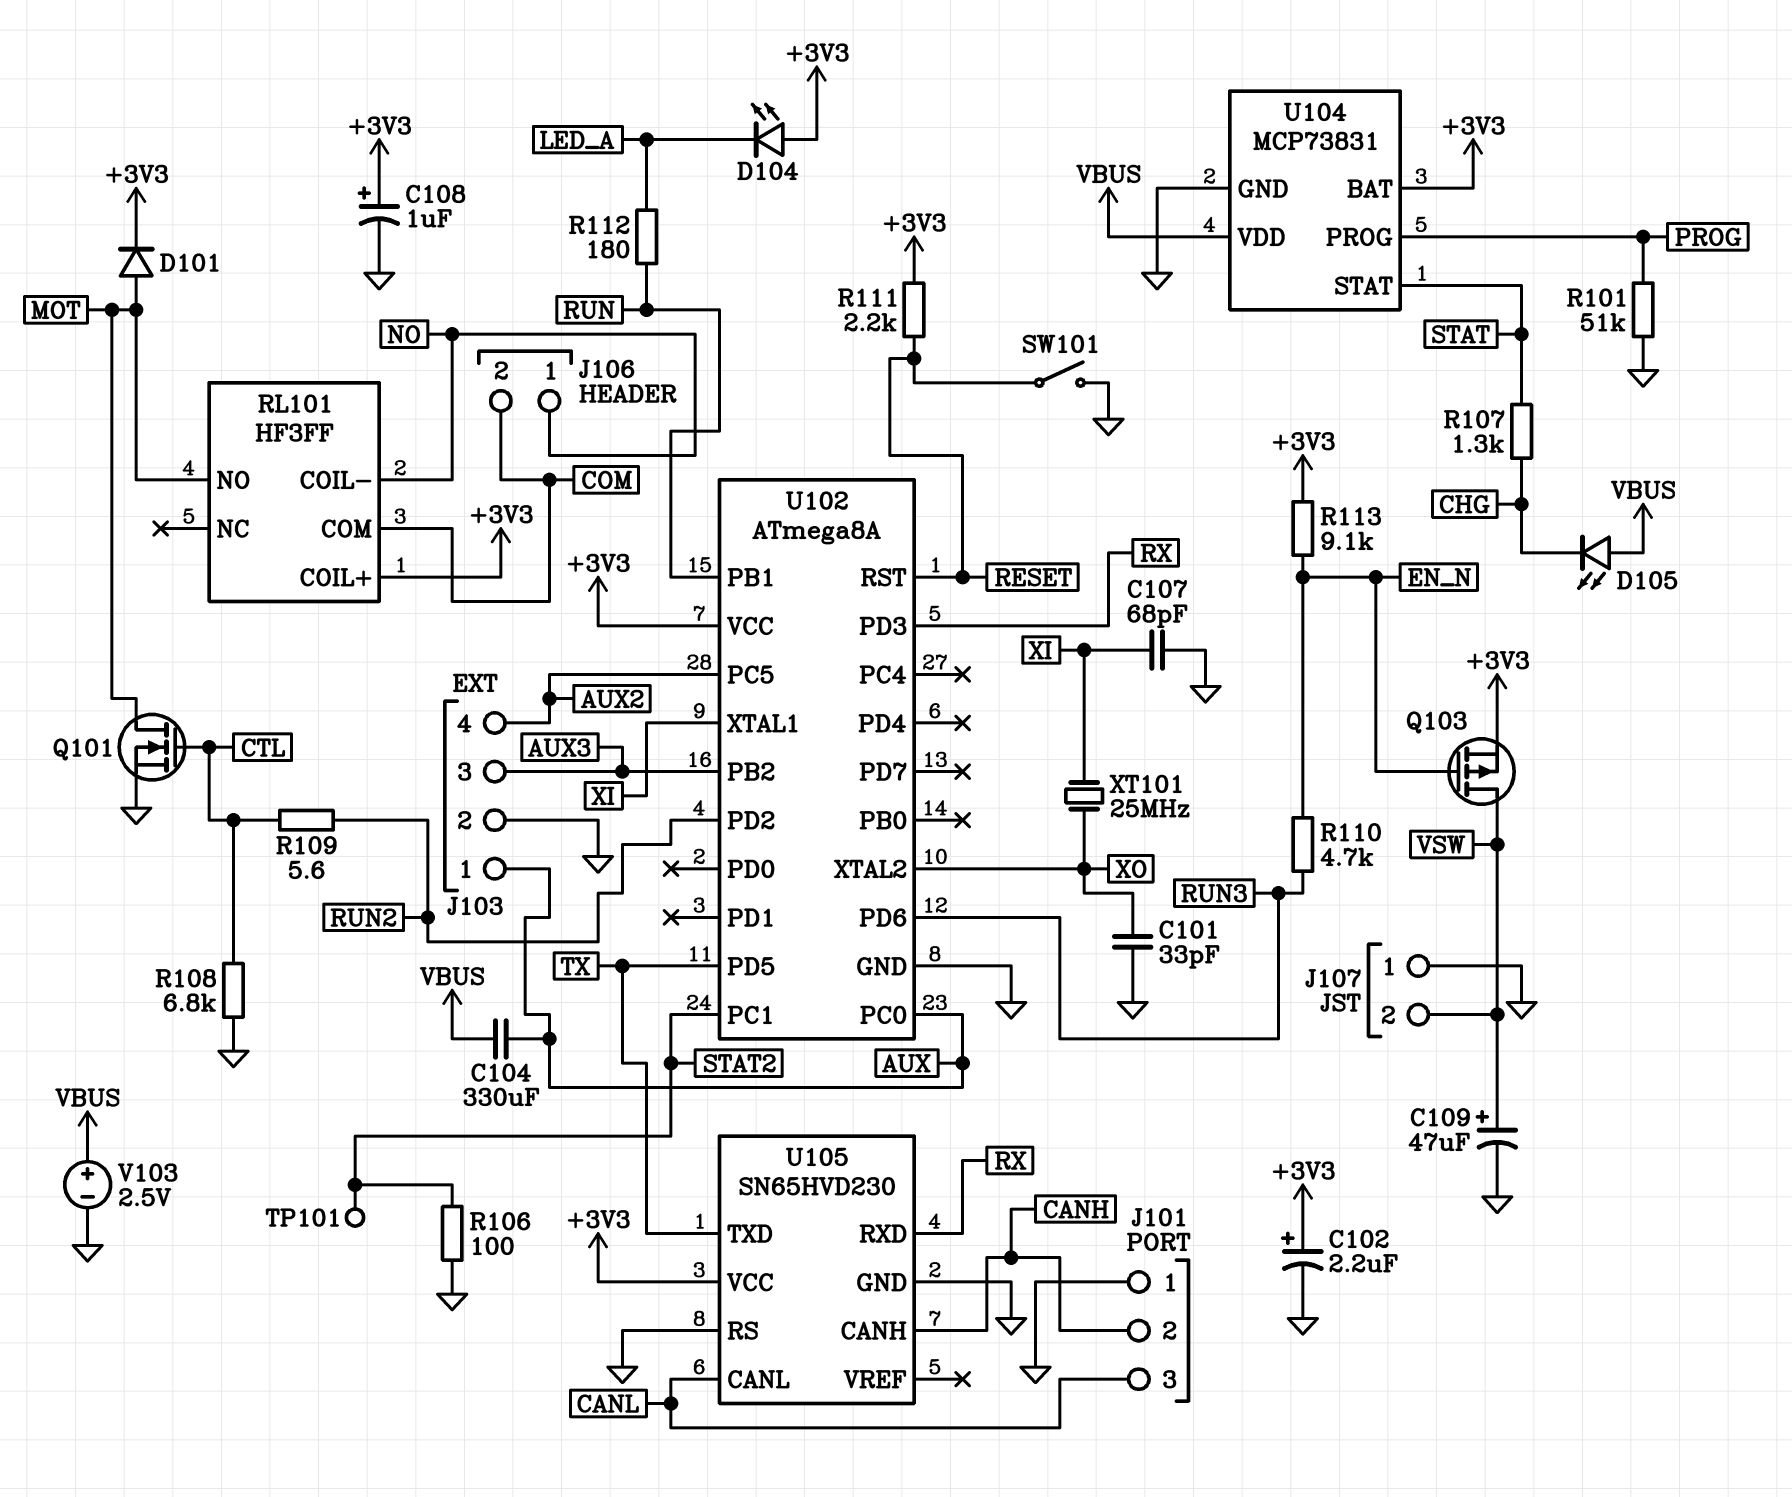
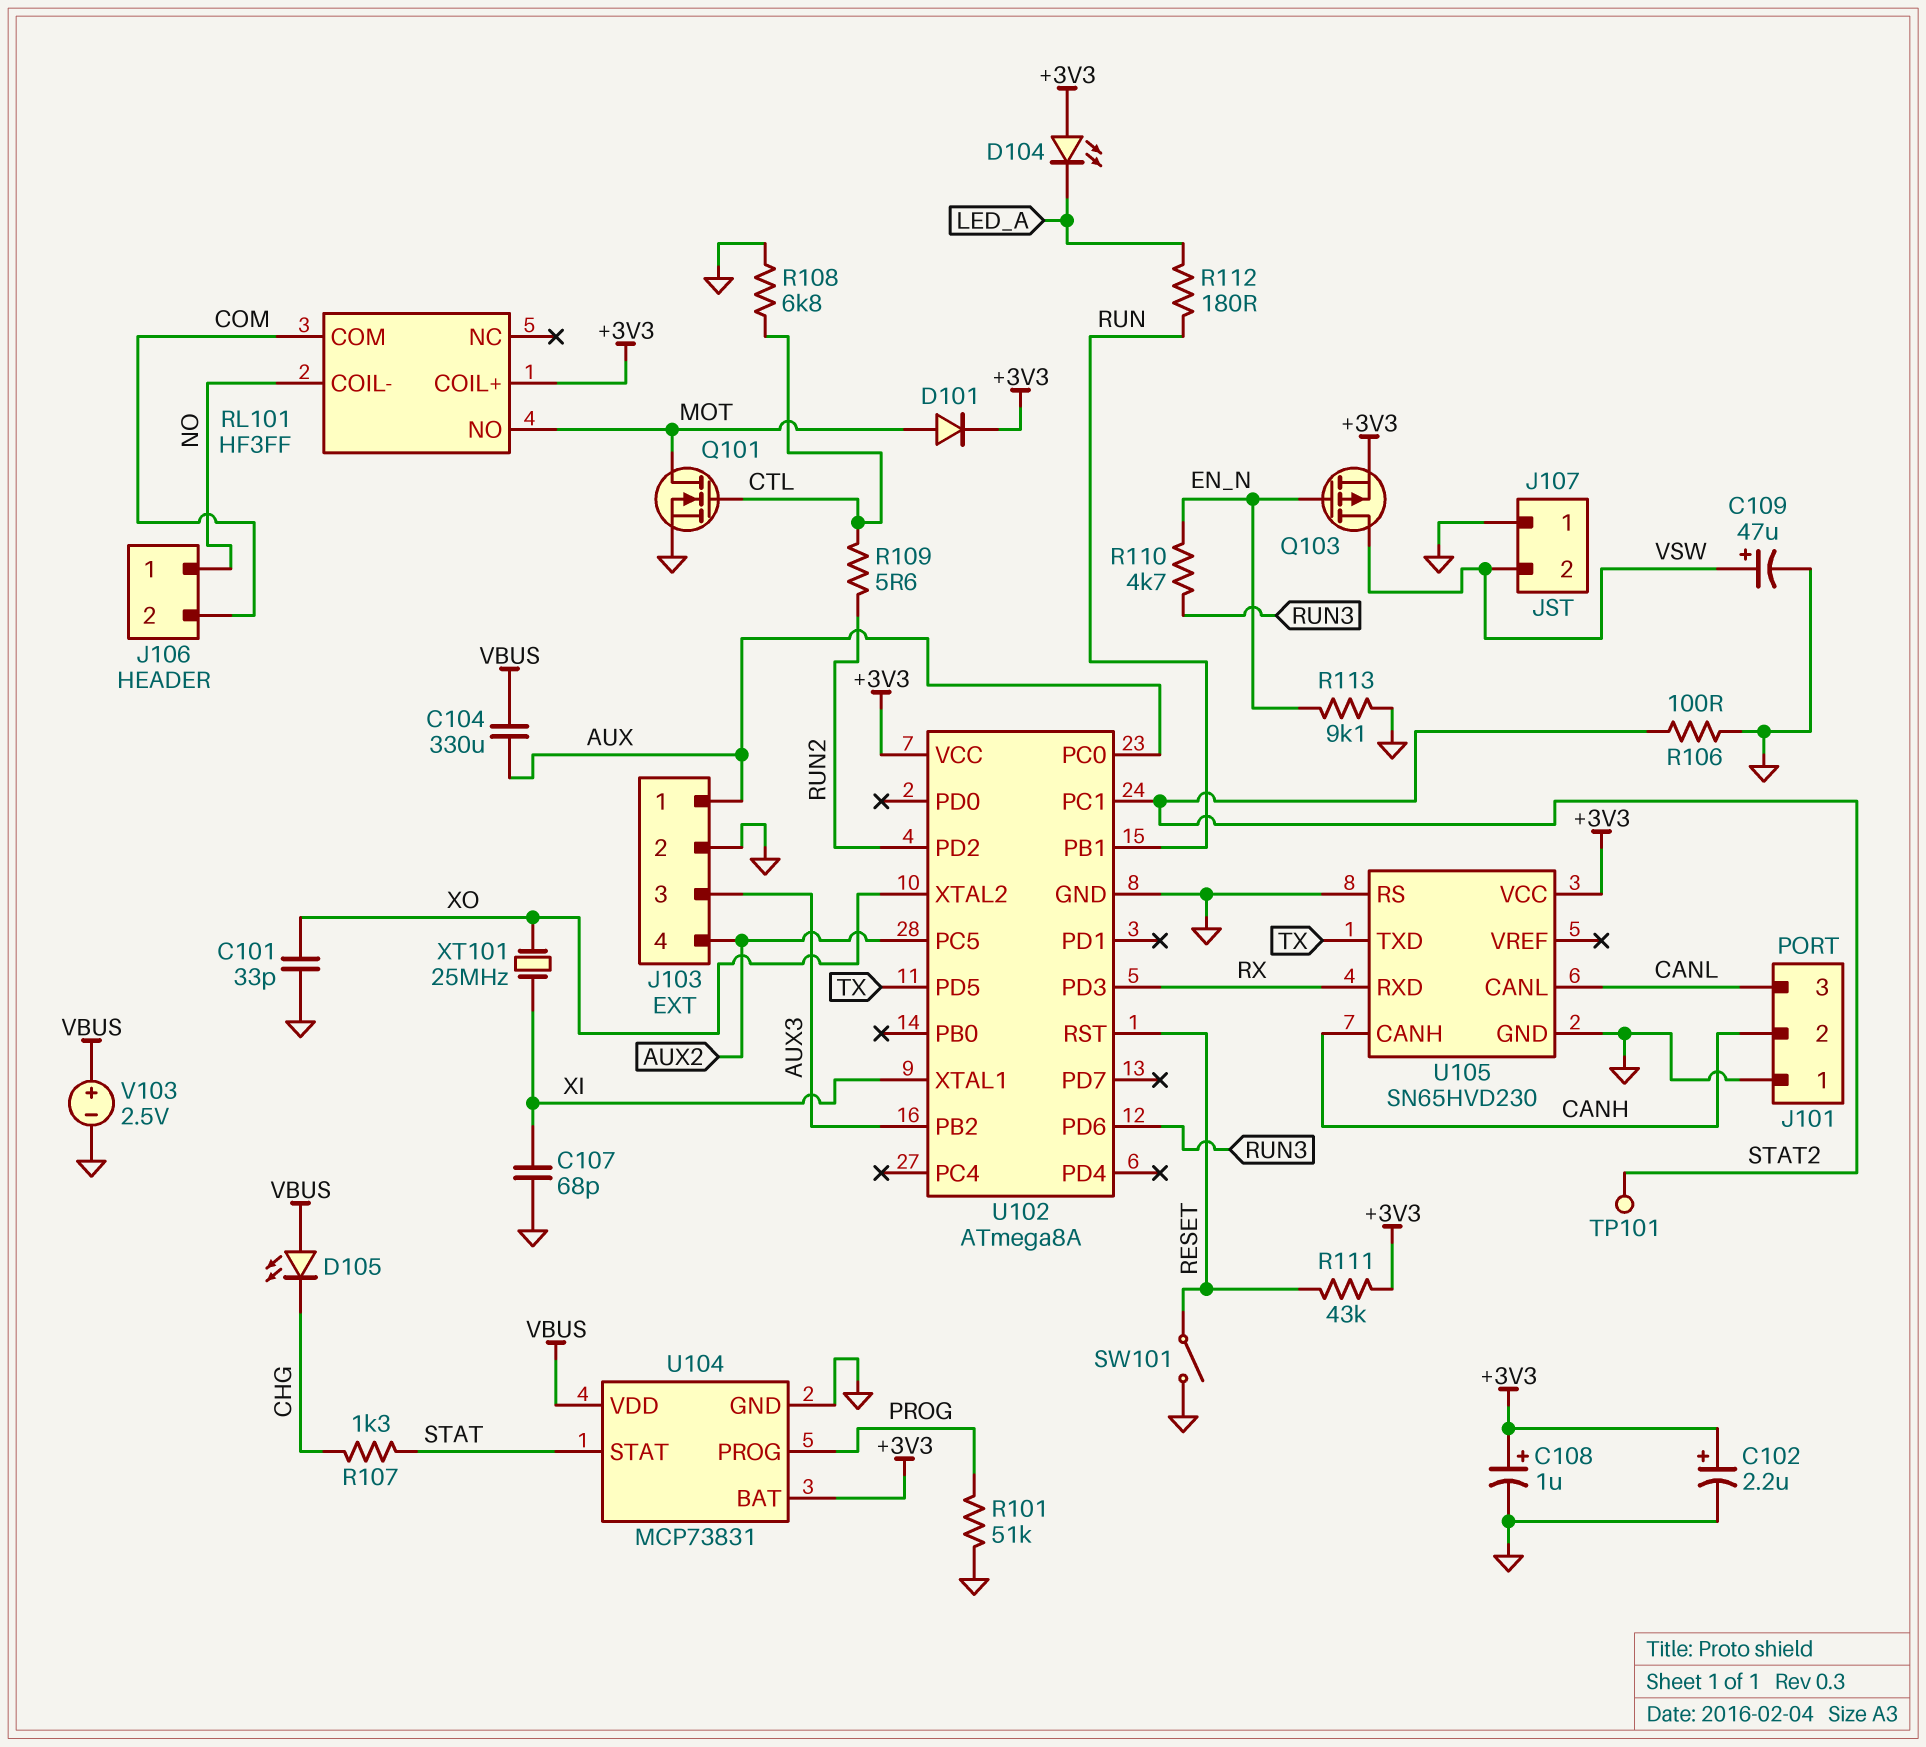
R111: 2.2k (+3V3, RESET) -> 43k (+3V3, RESET)
R113: 9.1k (+3V3, EN_N) -> 9.1k (EN_N, GND)

